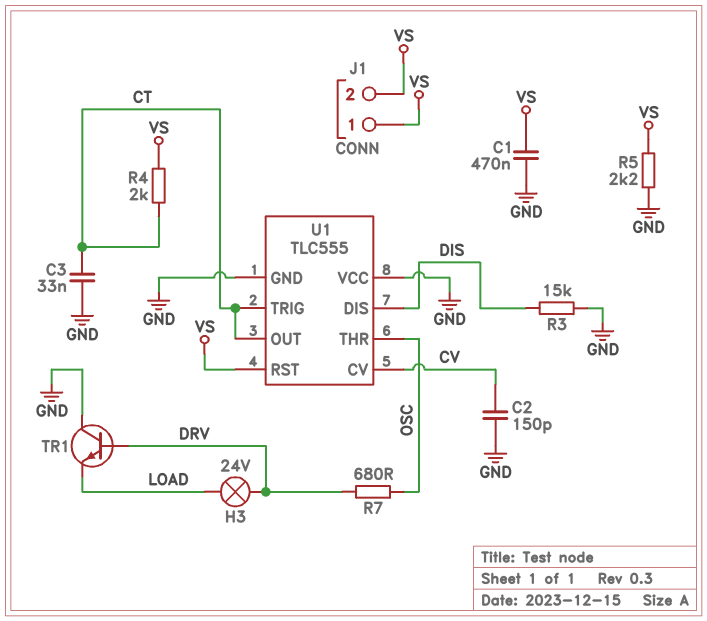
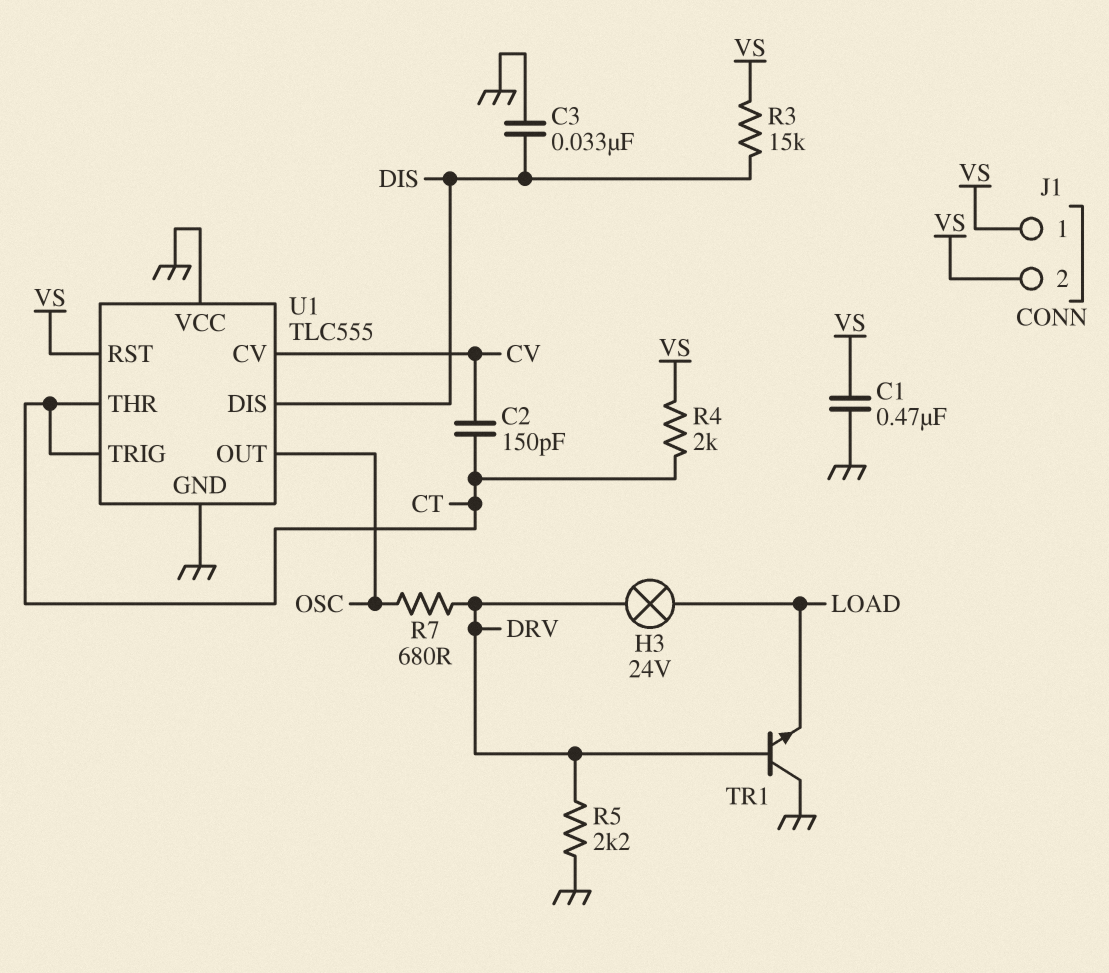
C2: 150pF (CV, GND) -> 150pF (CT, CV)
C3: 33nF (CT, GND) -> 33nF (DIS, GND)
R3: 15k (DIS, GND) -> 15k (DIS, VS)
R5: 2.2k (GND, VS) -> 2.2k (DRV, GND)
U1 pin OUT: CT -> OSC
U1 pin THR: OSC -> CT

